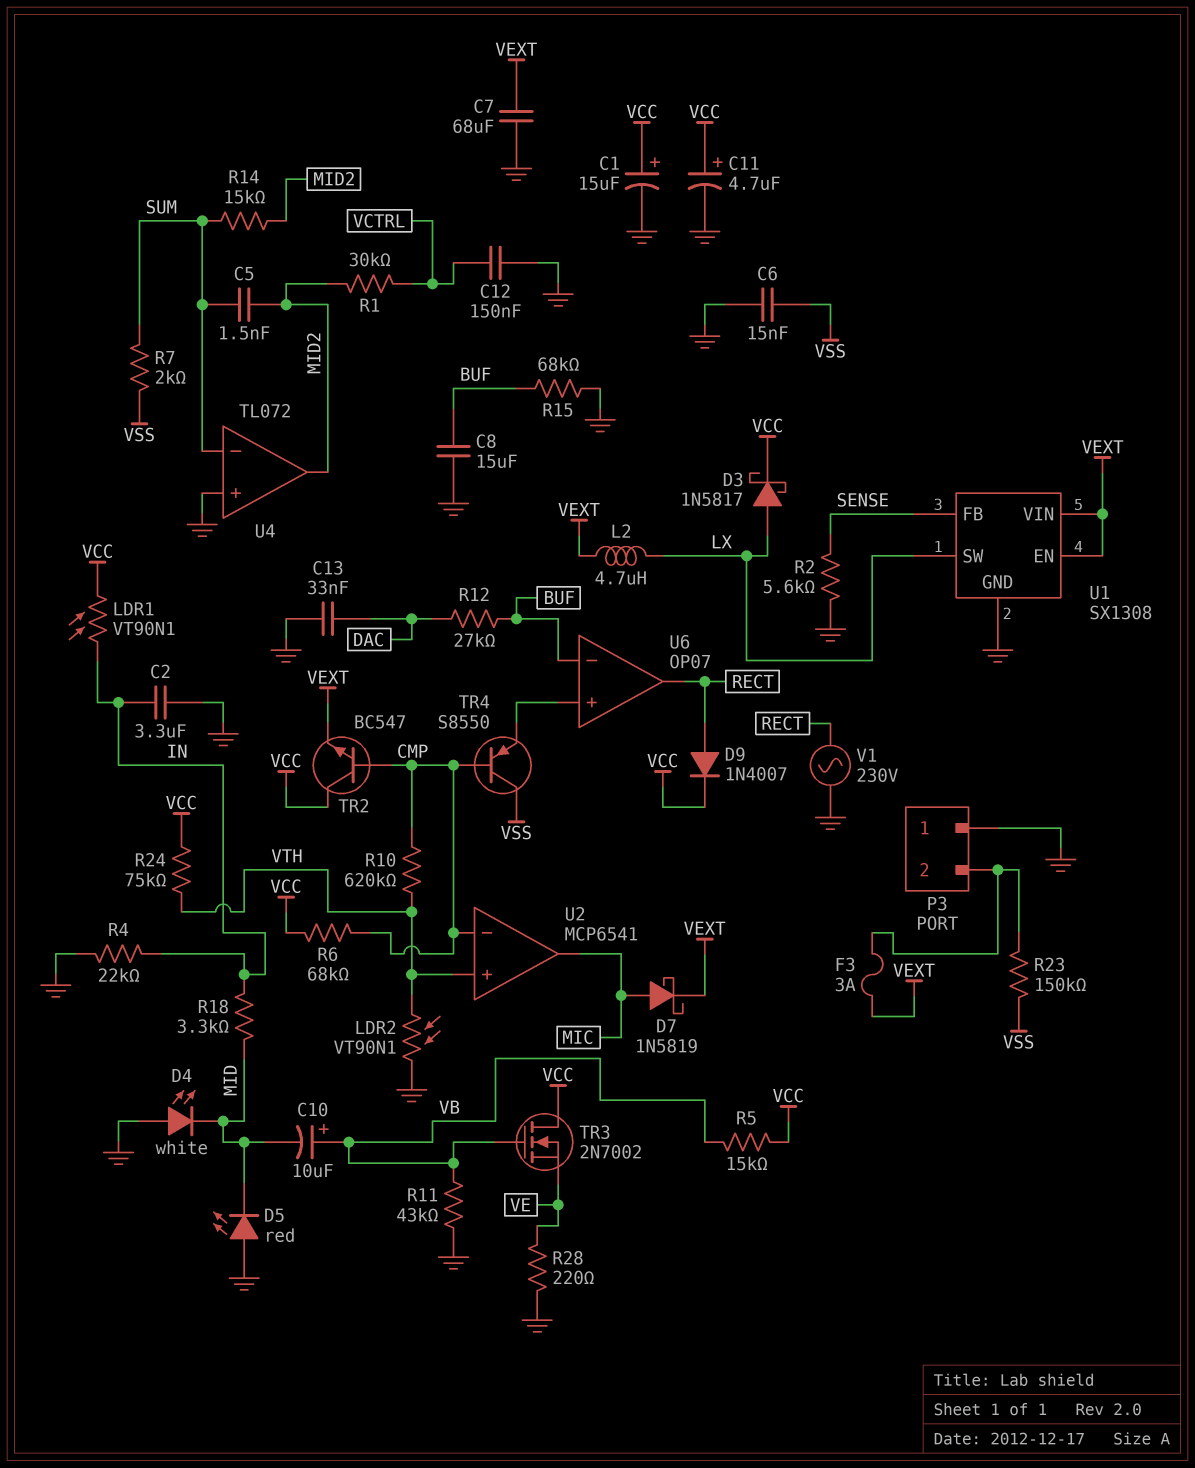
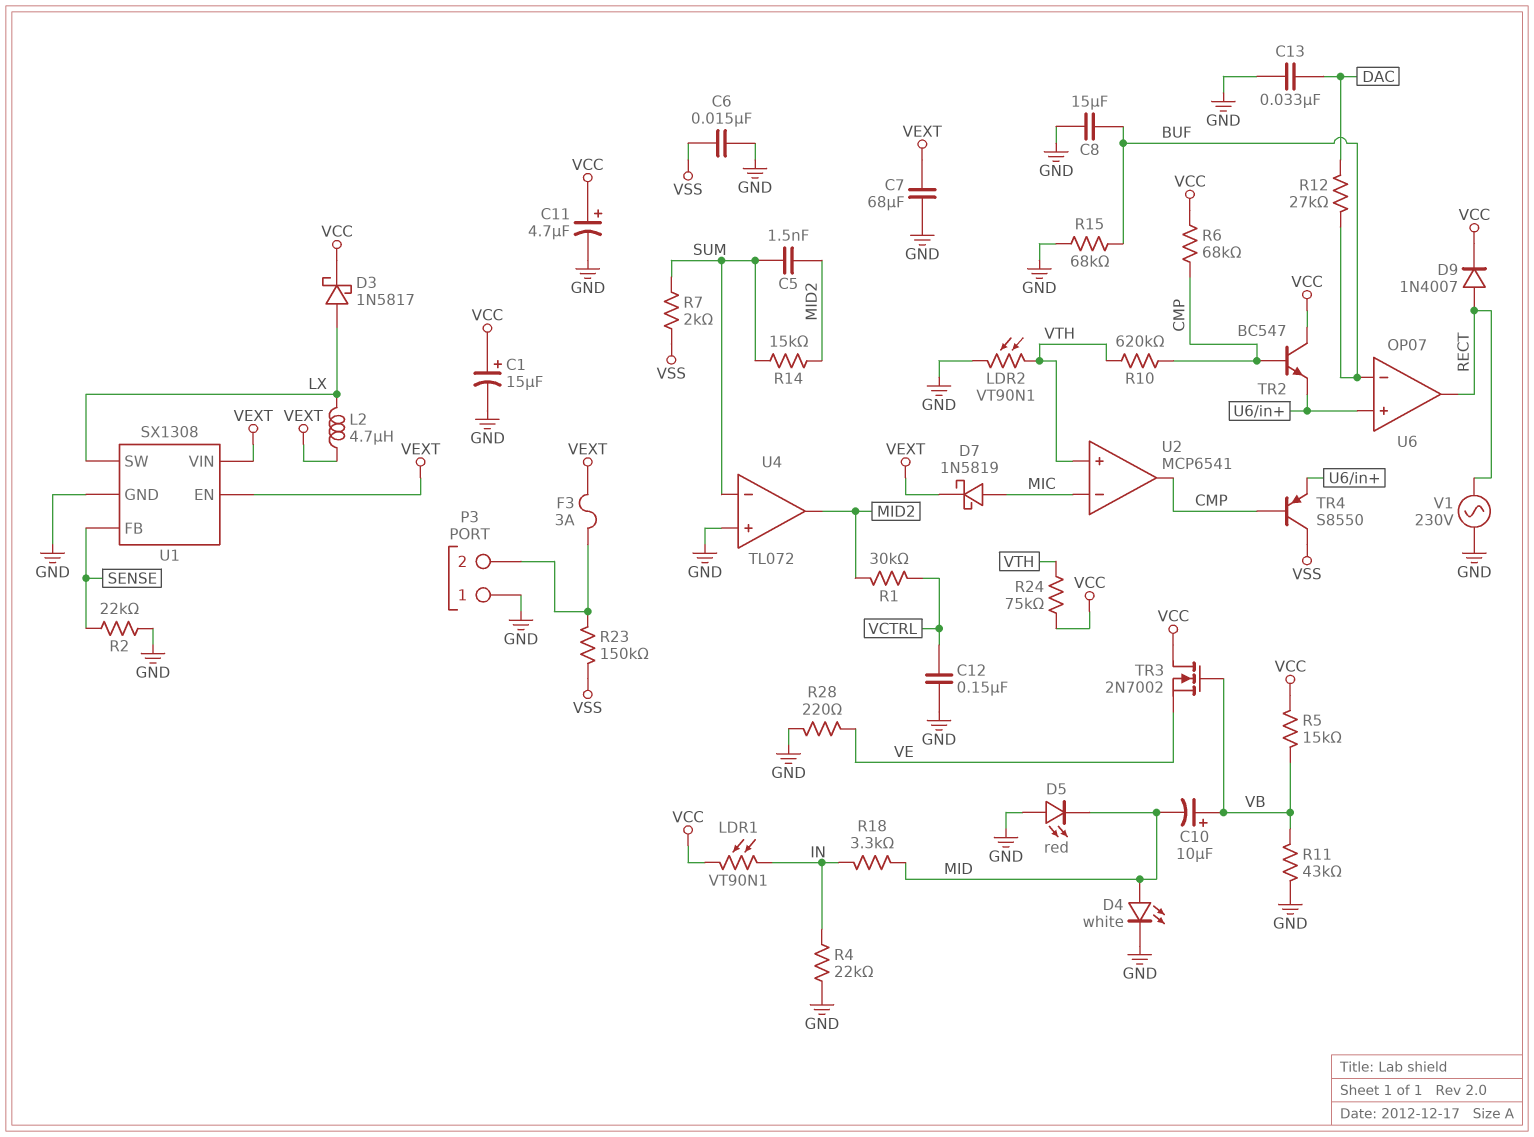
C2: 3.3uF (GND, IN) -> none
D4: LED white (A GND, K MID) -> LED white (A MID, K GND)
R2: 5.6k (GND, SENSE) -> 22k (GND, SENSE)
TR2: NPN BC547 (B CMP, C VCC, E VEXT) -> NPN BC547 (B CMP, C VCC, E U6/in+)
U2 pin in-: CMP -> MIC
U2 pin out: MIC -> CMP

